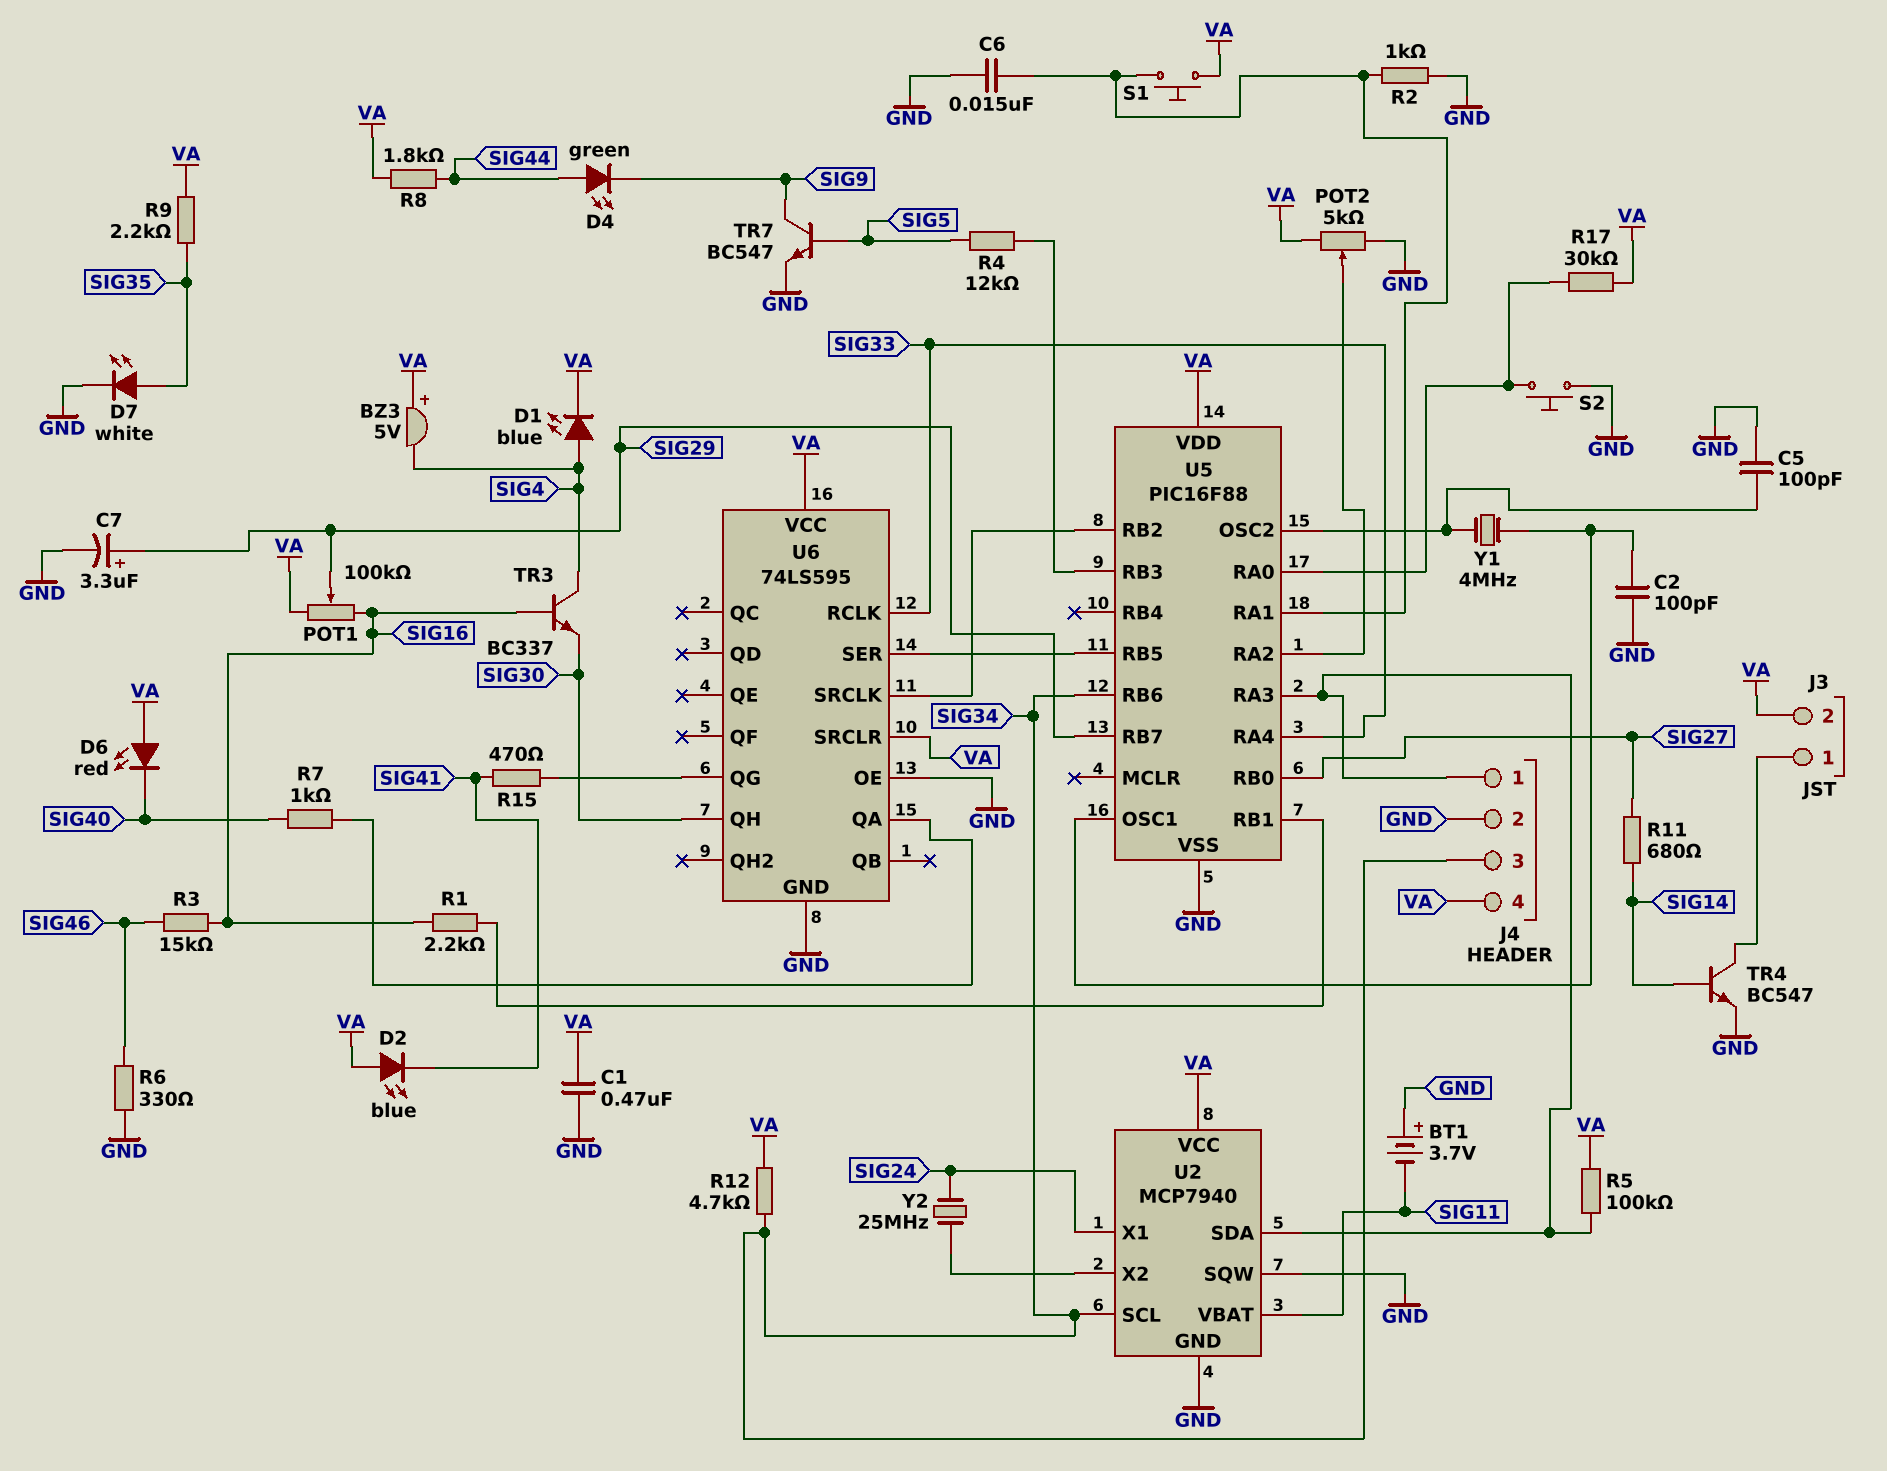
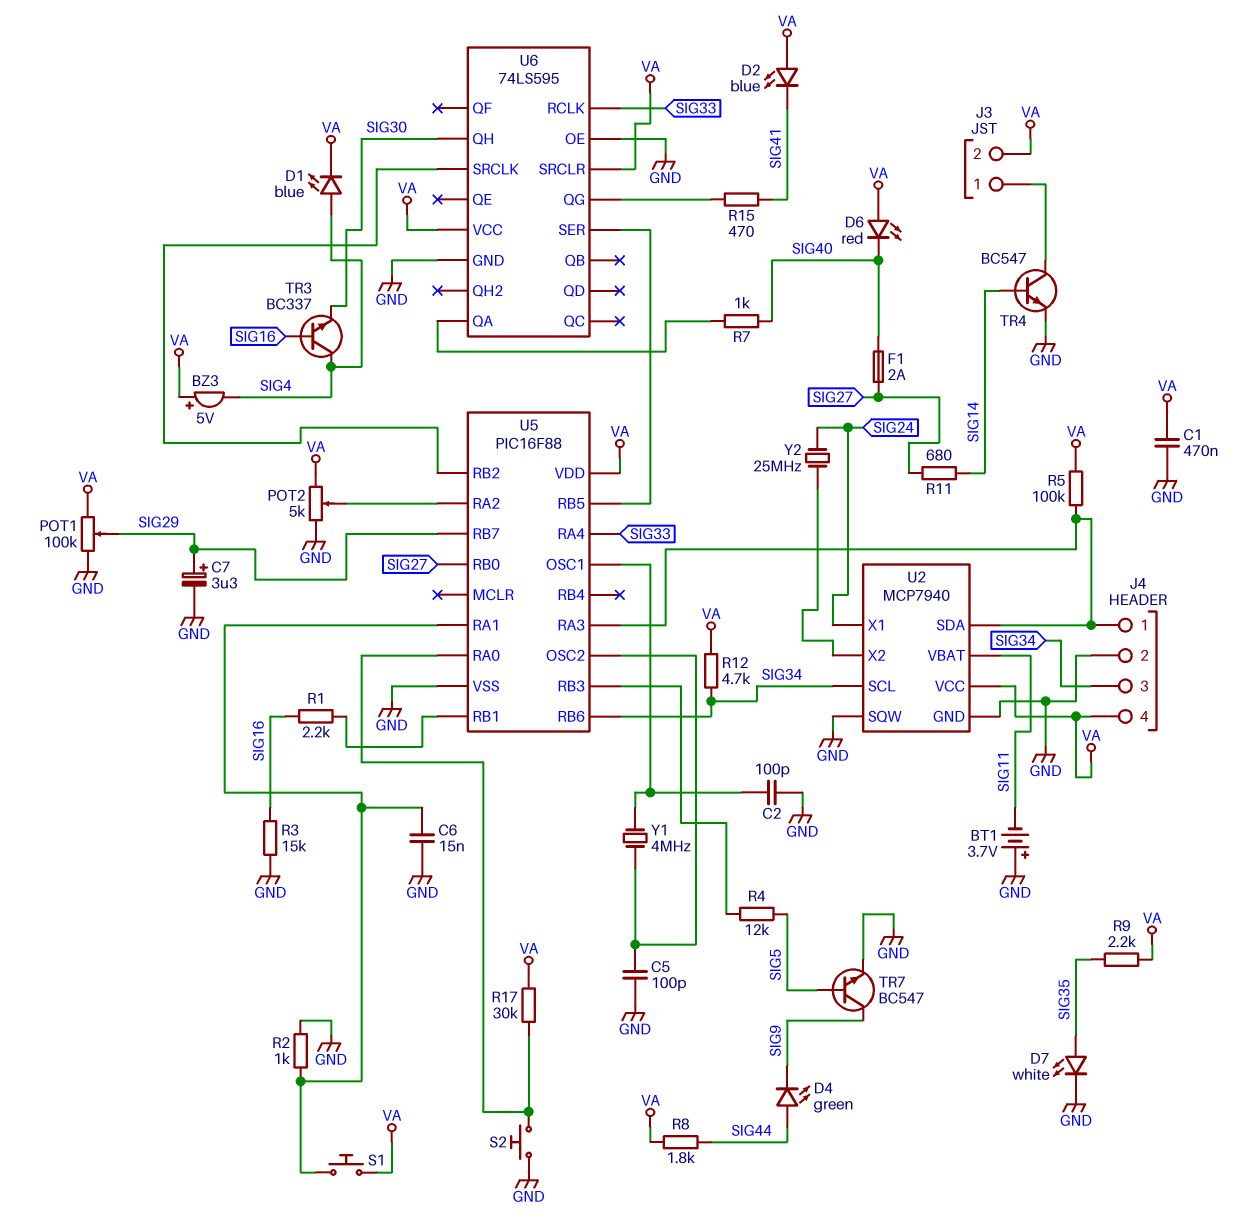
F1: none -> 2A (SIG27, SIG40)
POT1: 100k (SIG16, VA, wiper SIG29) -> 100k (GND, VA, wiper SIG29)
R3: 15k (SIG16, SIG46) -> 15k (GND, SIG16)
R6: 330 (GND, SIG46) -> none

